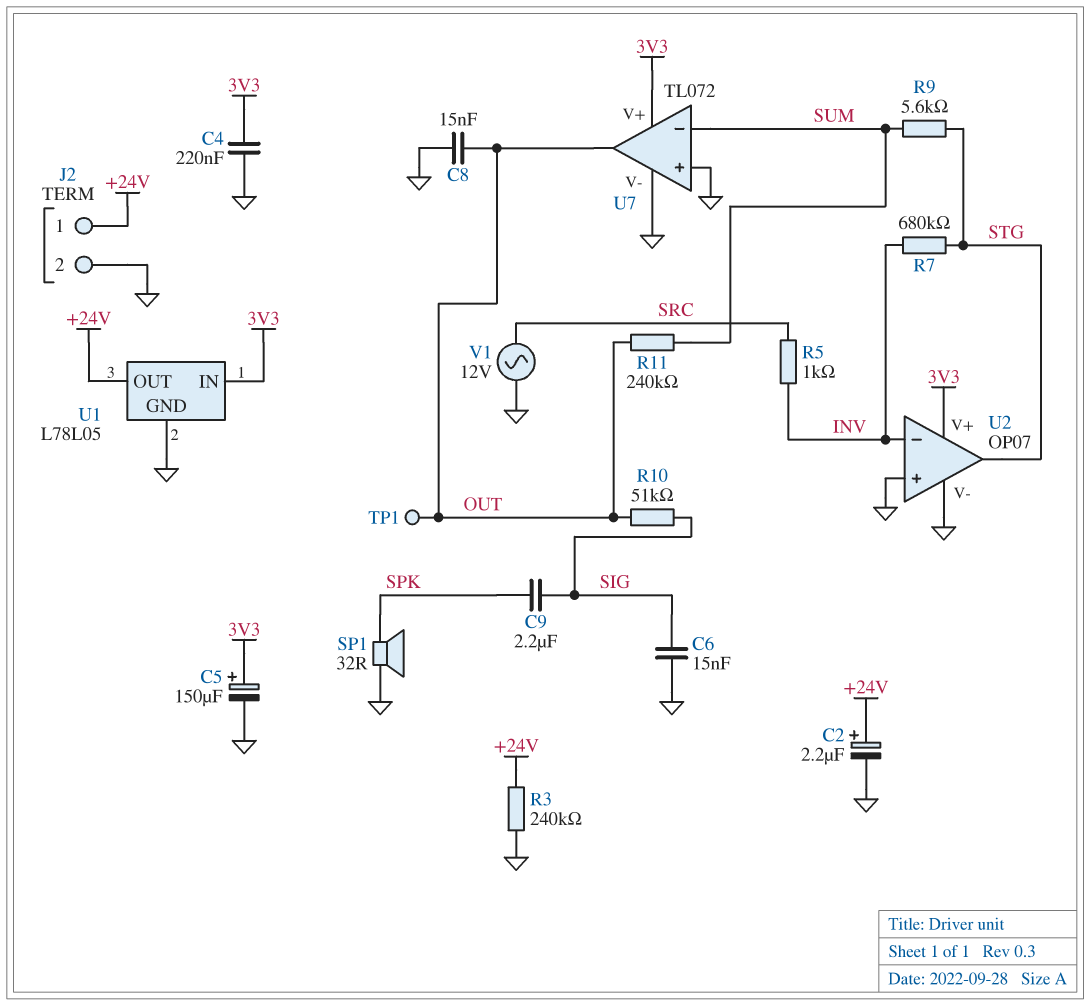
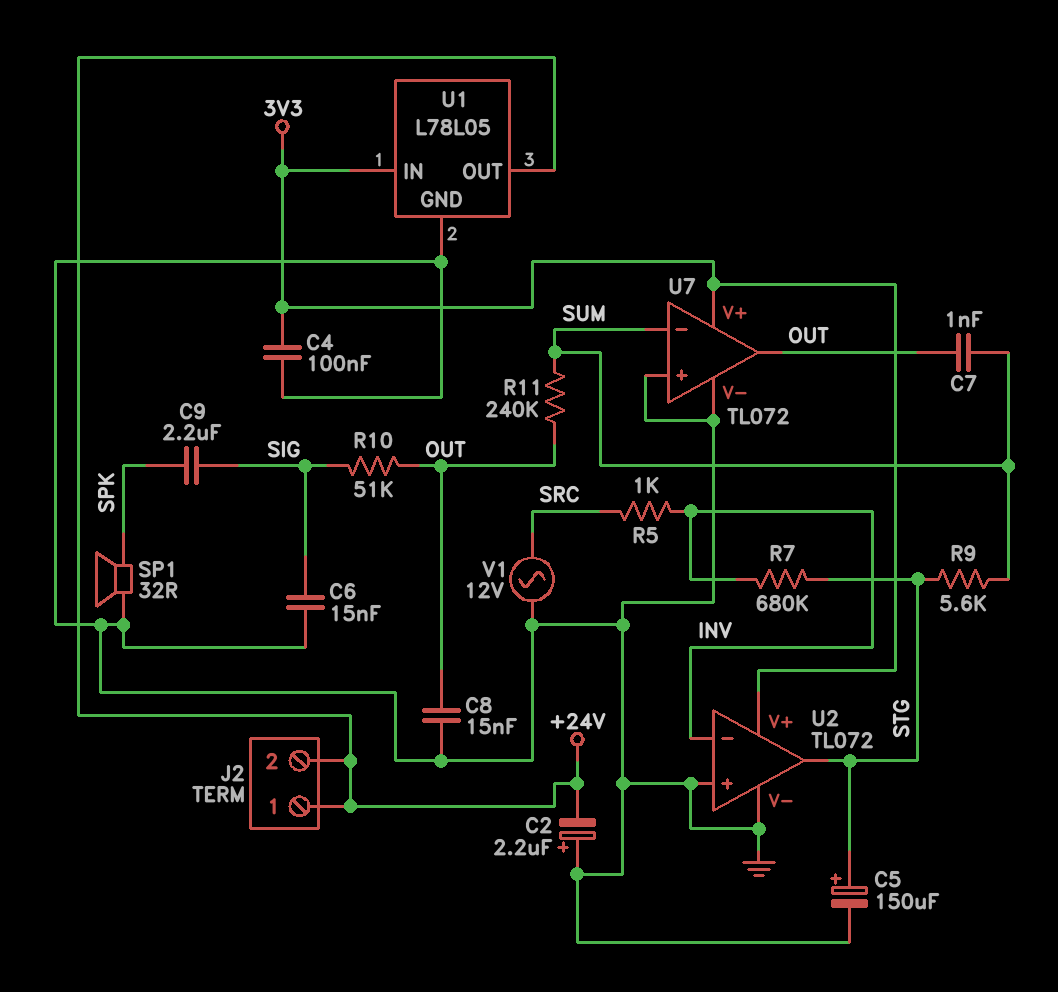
C2: 2.2uF (plus +24V, minus GND) -> 2.2uF (plus GND, minus +24V)
C4: 220nF (3V3, GND) -> 100nF (3V3, GND)
C5: 150uF (plus 3V3, minus GND) -> 150uF (plus STG, minus GND)
C7: none -> 1nF (OUT, SUM)
J2 pin 2: GND -> +24V
R3: 240k (+24V, GND) -> none
TP1: test point (OUT) -> none
U2: OP07 -> TL072

